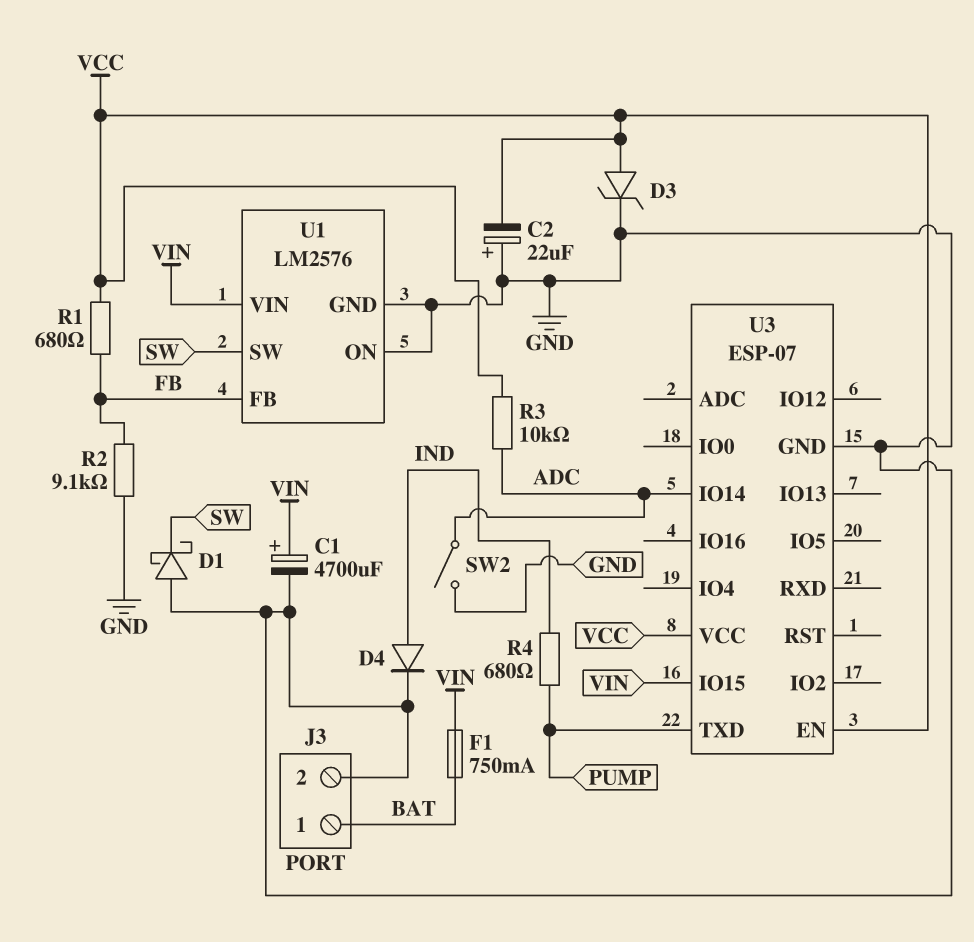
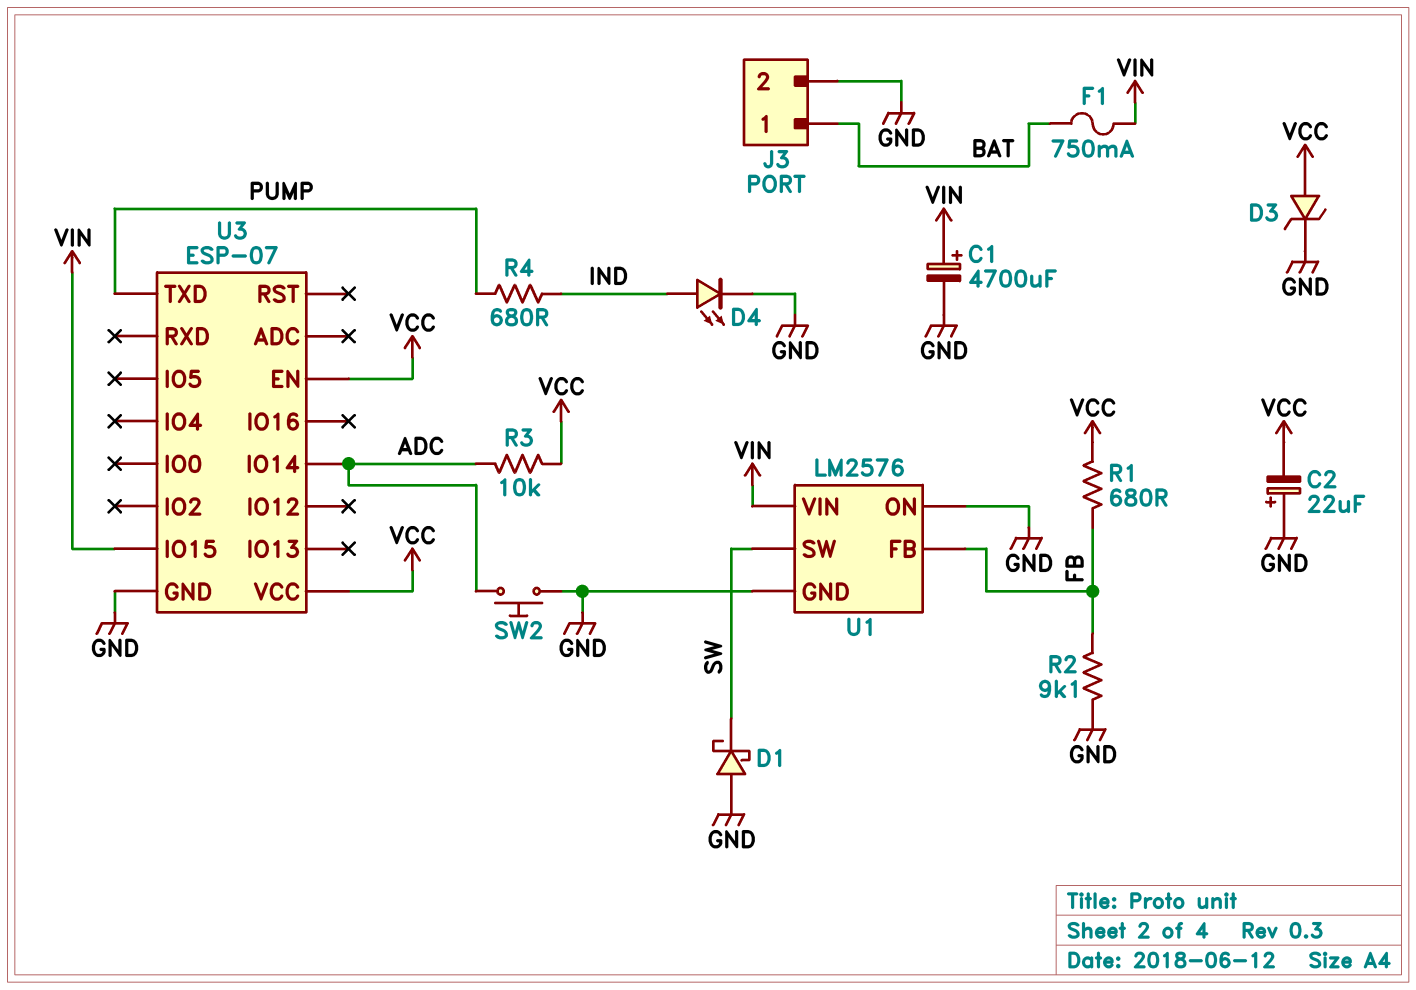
D4: diode (A IND, K GND) -> LED (A IND, K GND)
SW2: switch (ADC, GND) -> button (ADC, GND)

